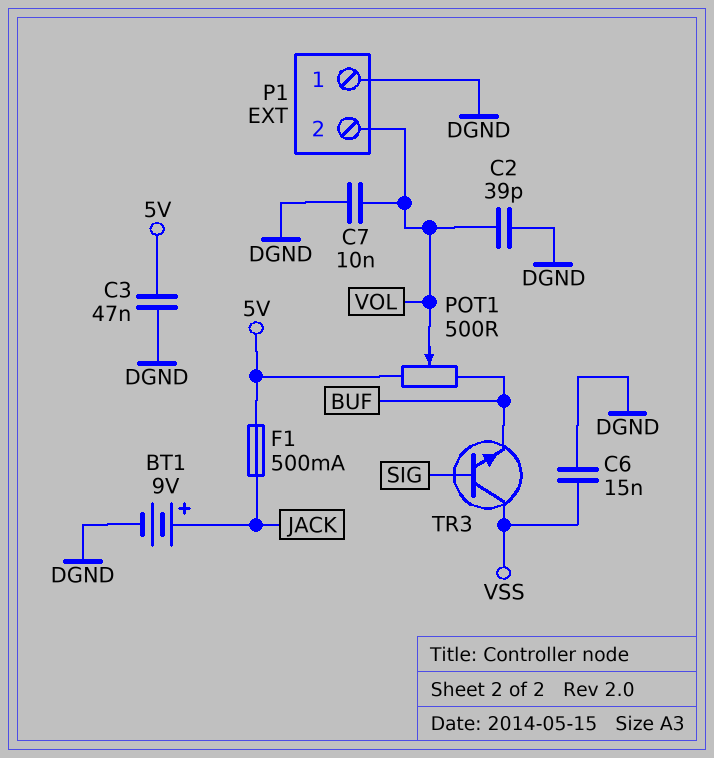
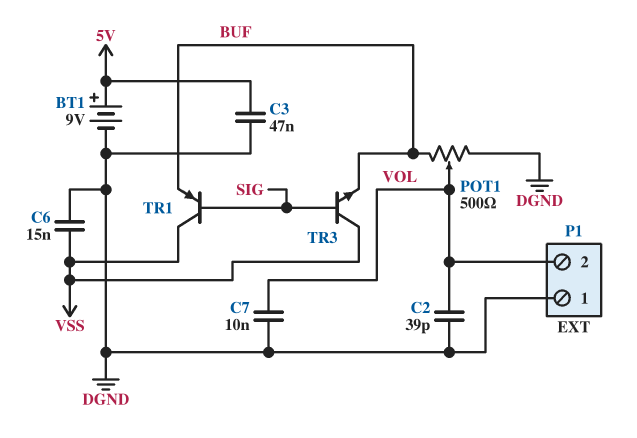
BT1: 9V (plus JACK, minus DGND) -> 9V (plus 5V, minus DGND)
F1: 500mA (5V, JACK) -> none
POT1: 500 (5V, BUF, wiper VOL) -> 500 (BUF, DGND, wiper VOL)
TR1: none -> PNP (B SIG, C VSS, E BUF)

